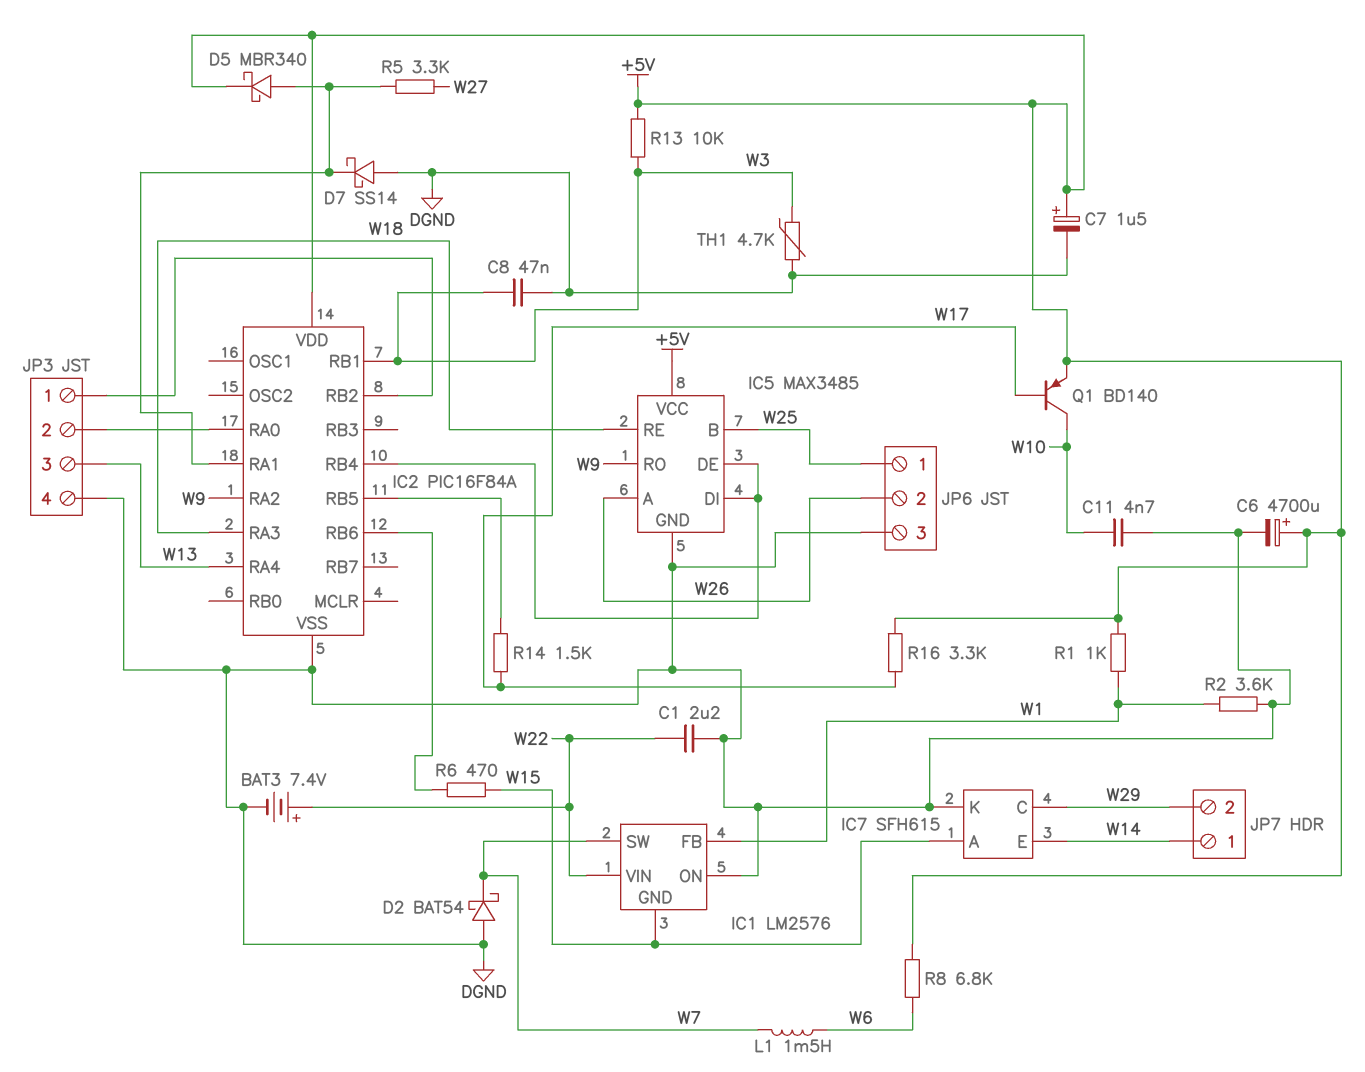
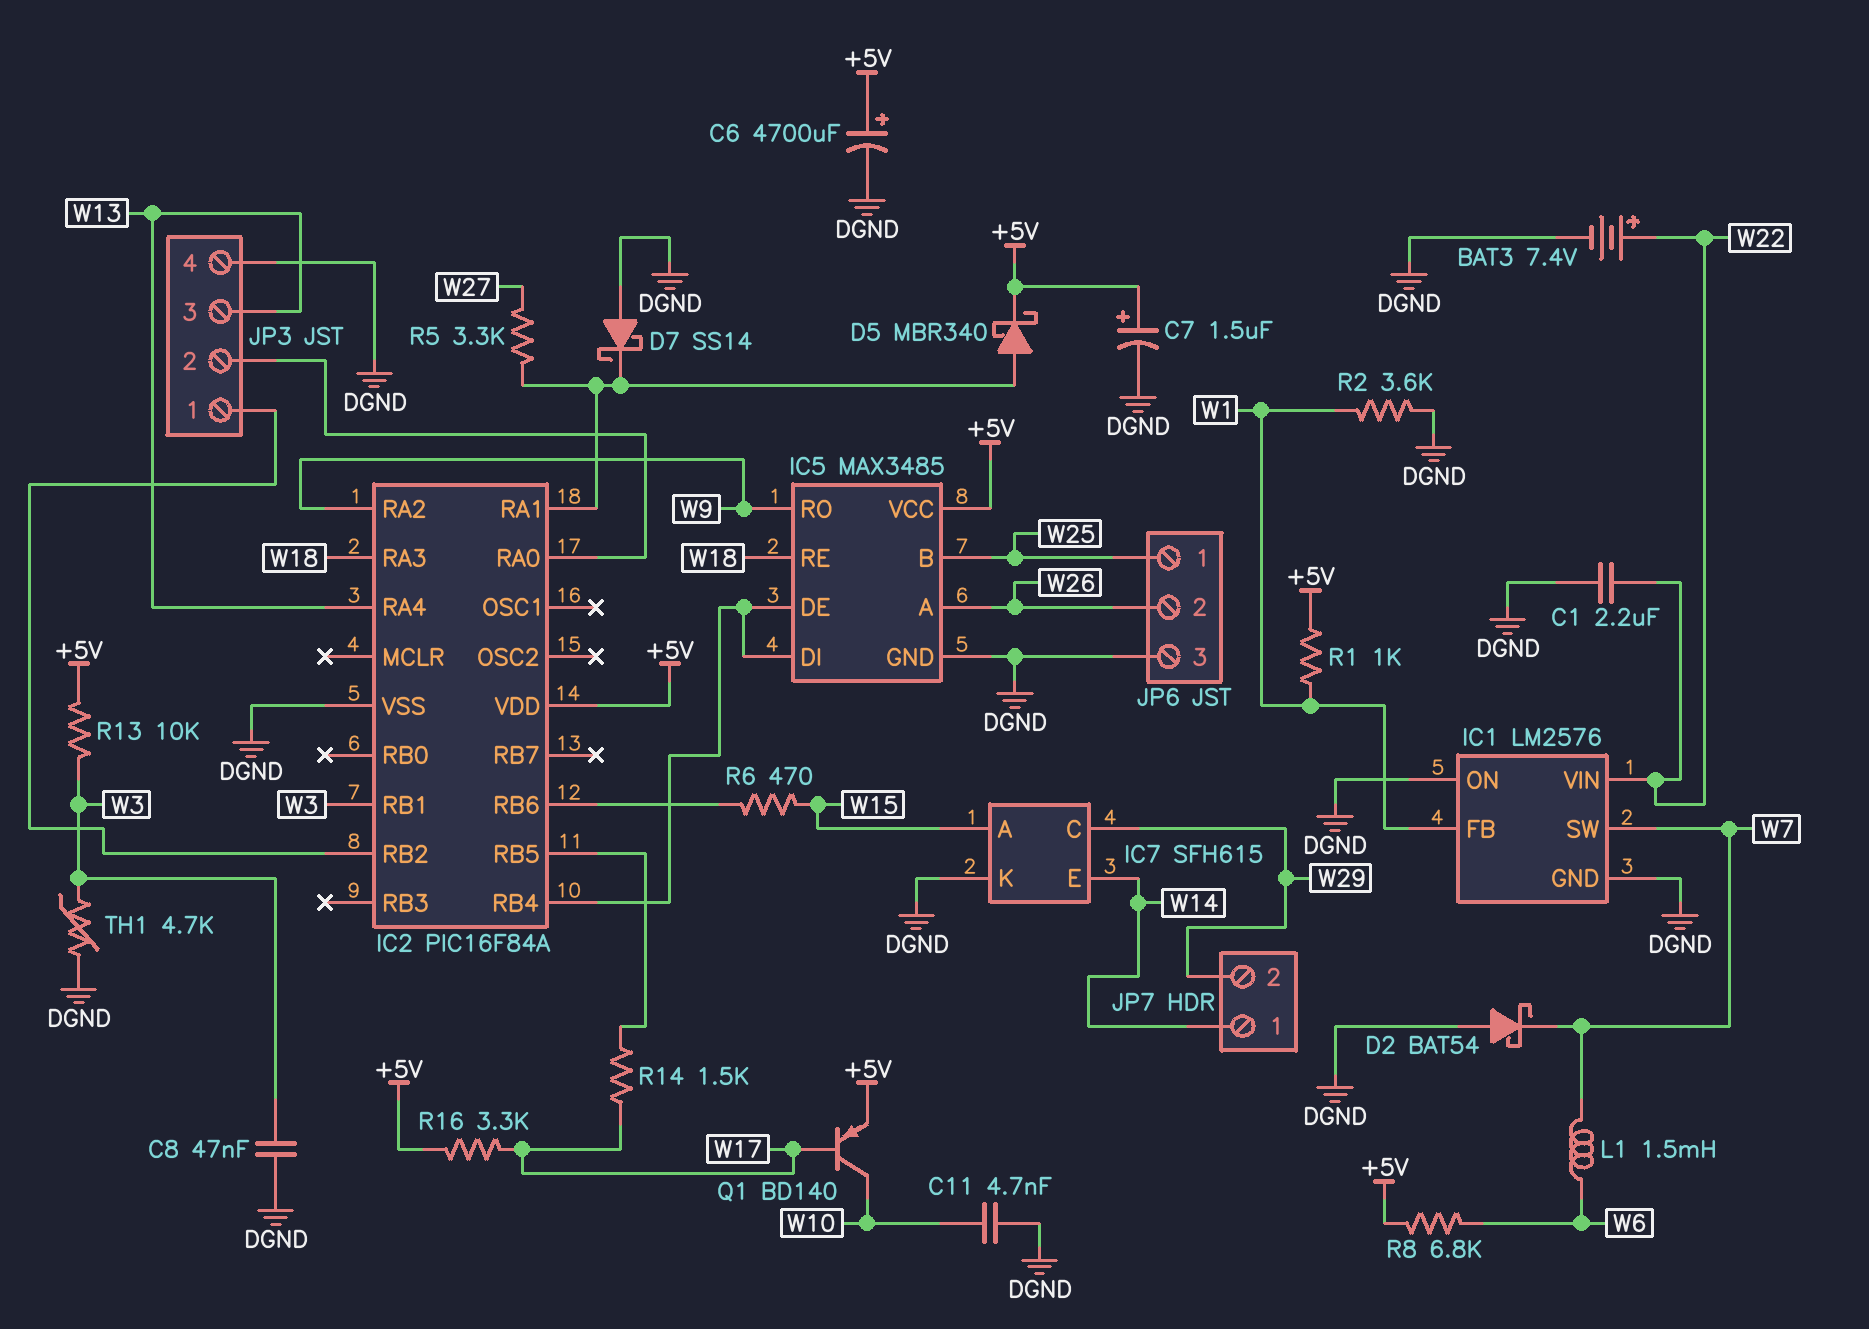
IC1 pin GND: W15 -> DGND

